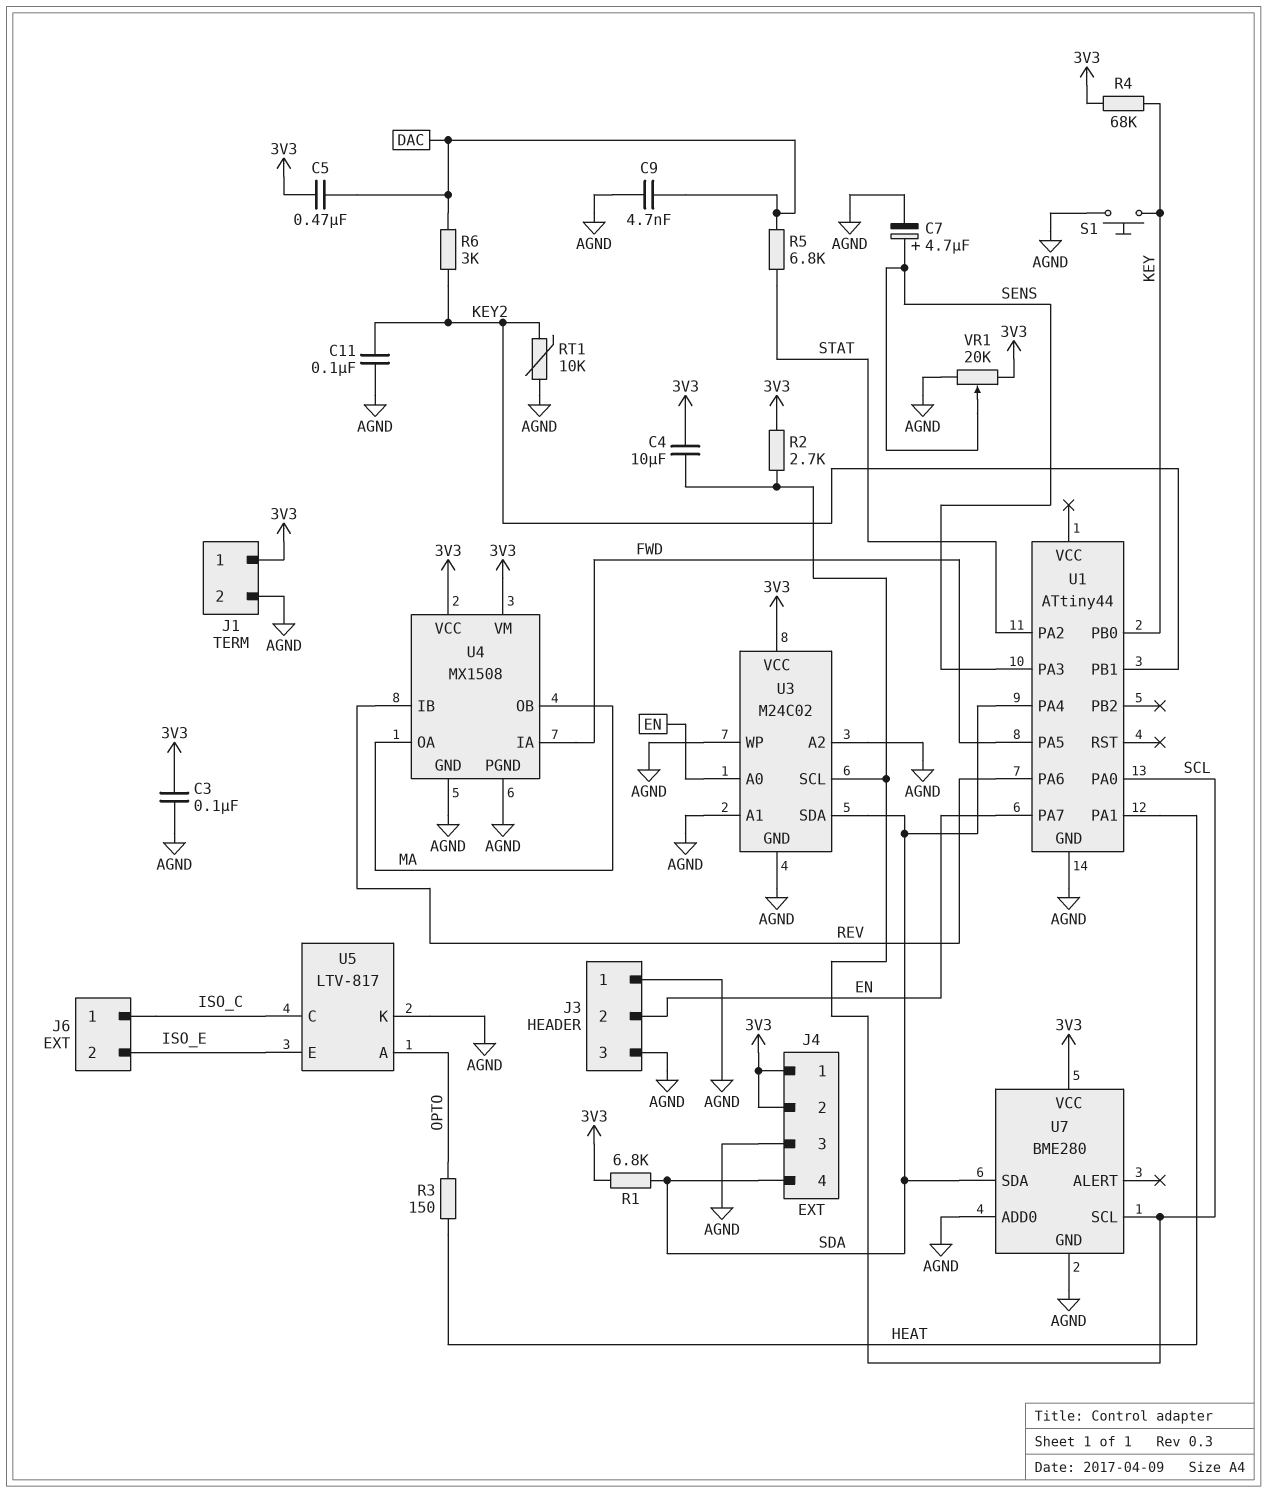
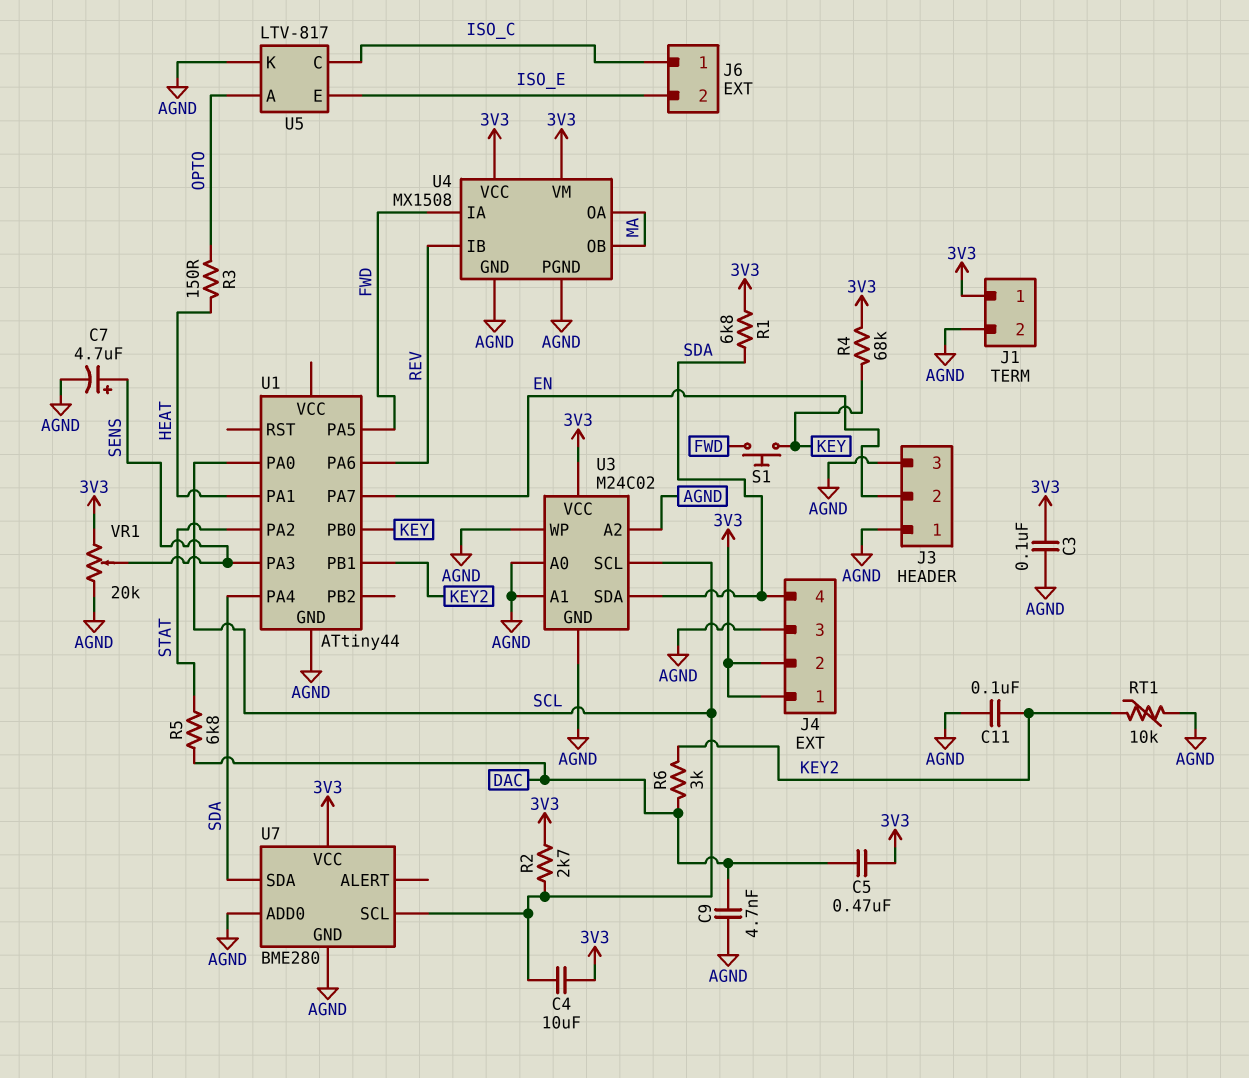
S1: button (AGND, KEY) -> button (FWD, KEY)
U3 pin A0: EN -> AGND

